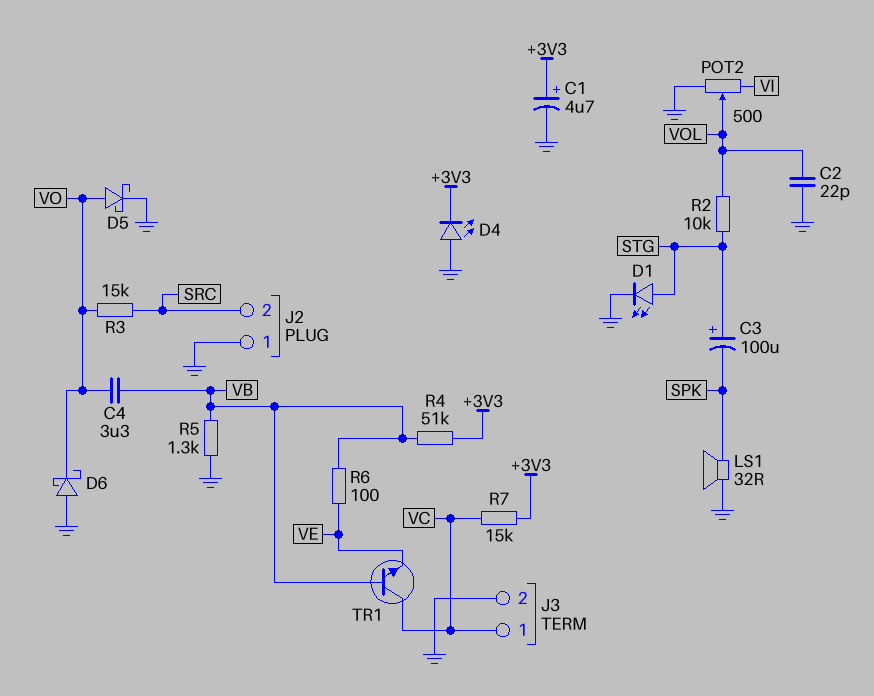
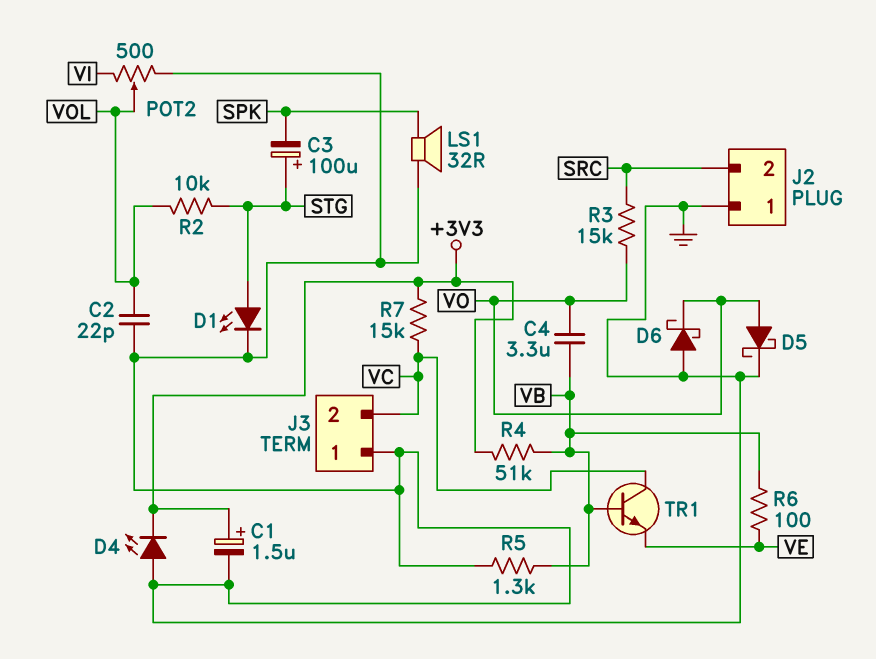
C1: 4.7uF (plus +3V3, minus GND) -> 1.5uF (plus +3V3, minus GND)
J3 pin 1: VC -> GND
J3 pin 2: GND -> VC

